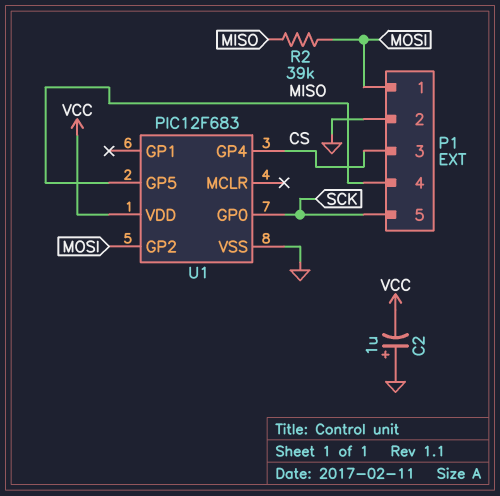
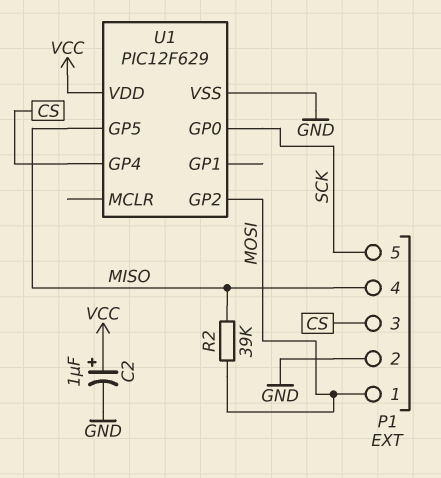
C2: 1uF (plus GND, minus VCC) -> 1uF (plus VCC, minus GND)
U1: PIC12F683 -> PIC12F629

